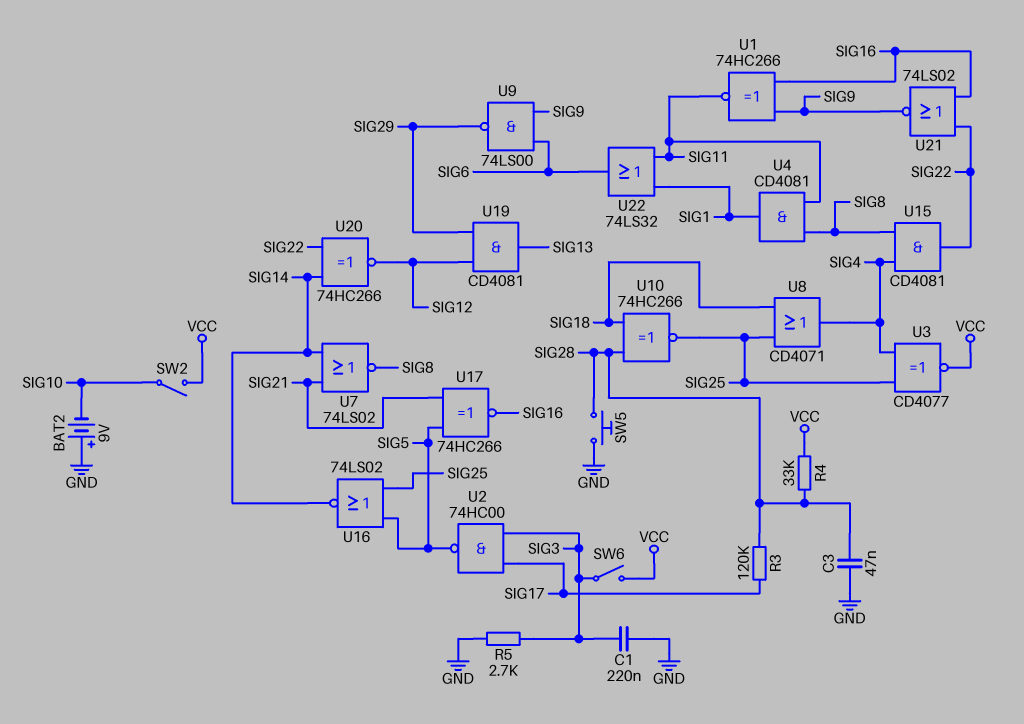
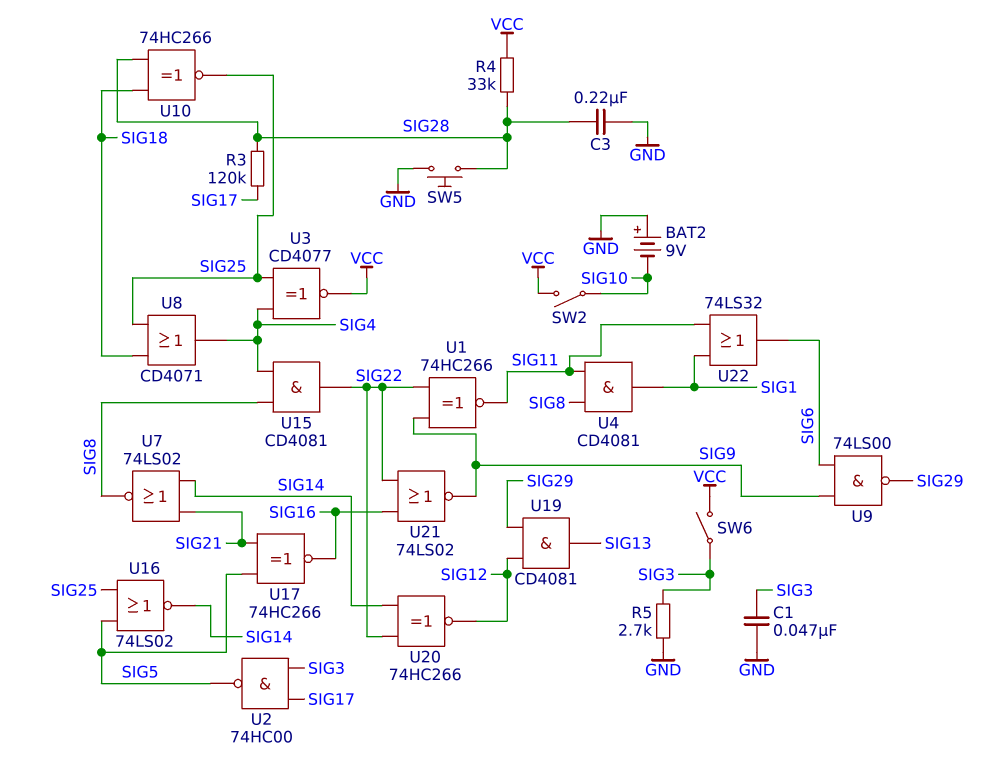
C1: 220nF (GND, SIG3) -> 47nF (GND, SIG3)
C3: 47nF (GND, SIG28) -> 220nF (GND, SIG28)
U1: XNOR 74HC266 (in SIG9, in SIG16, out SIG11) -> XNOR 74HC266 (in SIG9, in SIG22, out SIG11)

